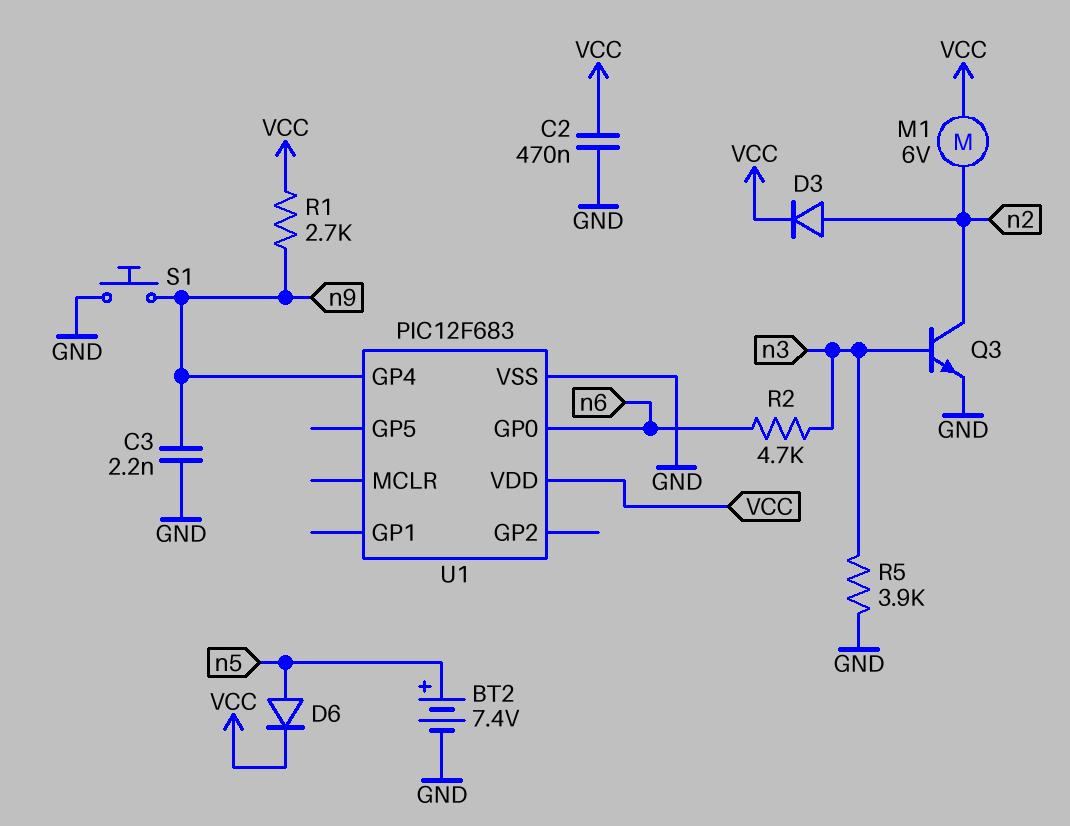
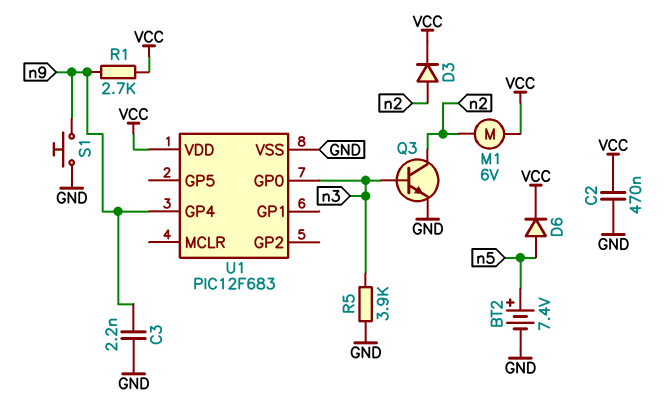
R2: 4.7k (n3, n6) -> none
U1 pin GP0: n6 -> n3

